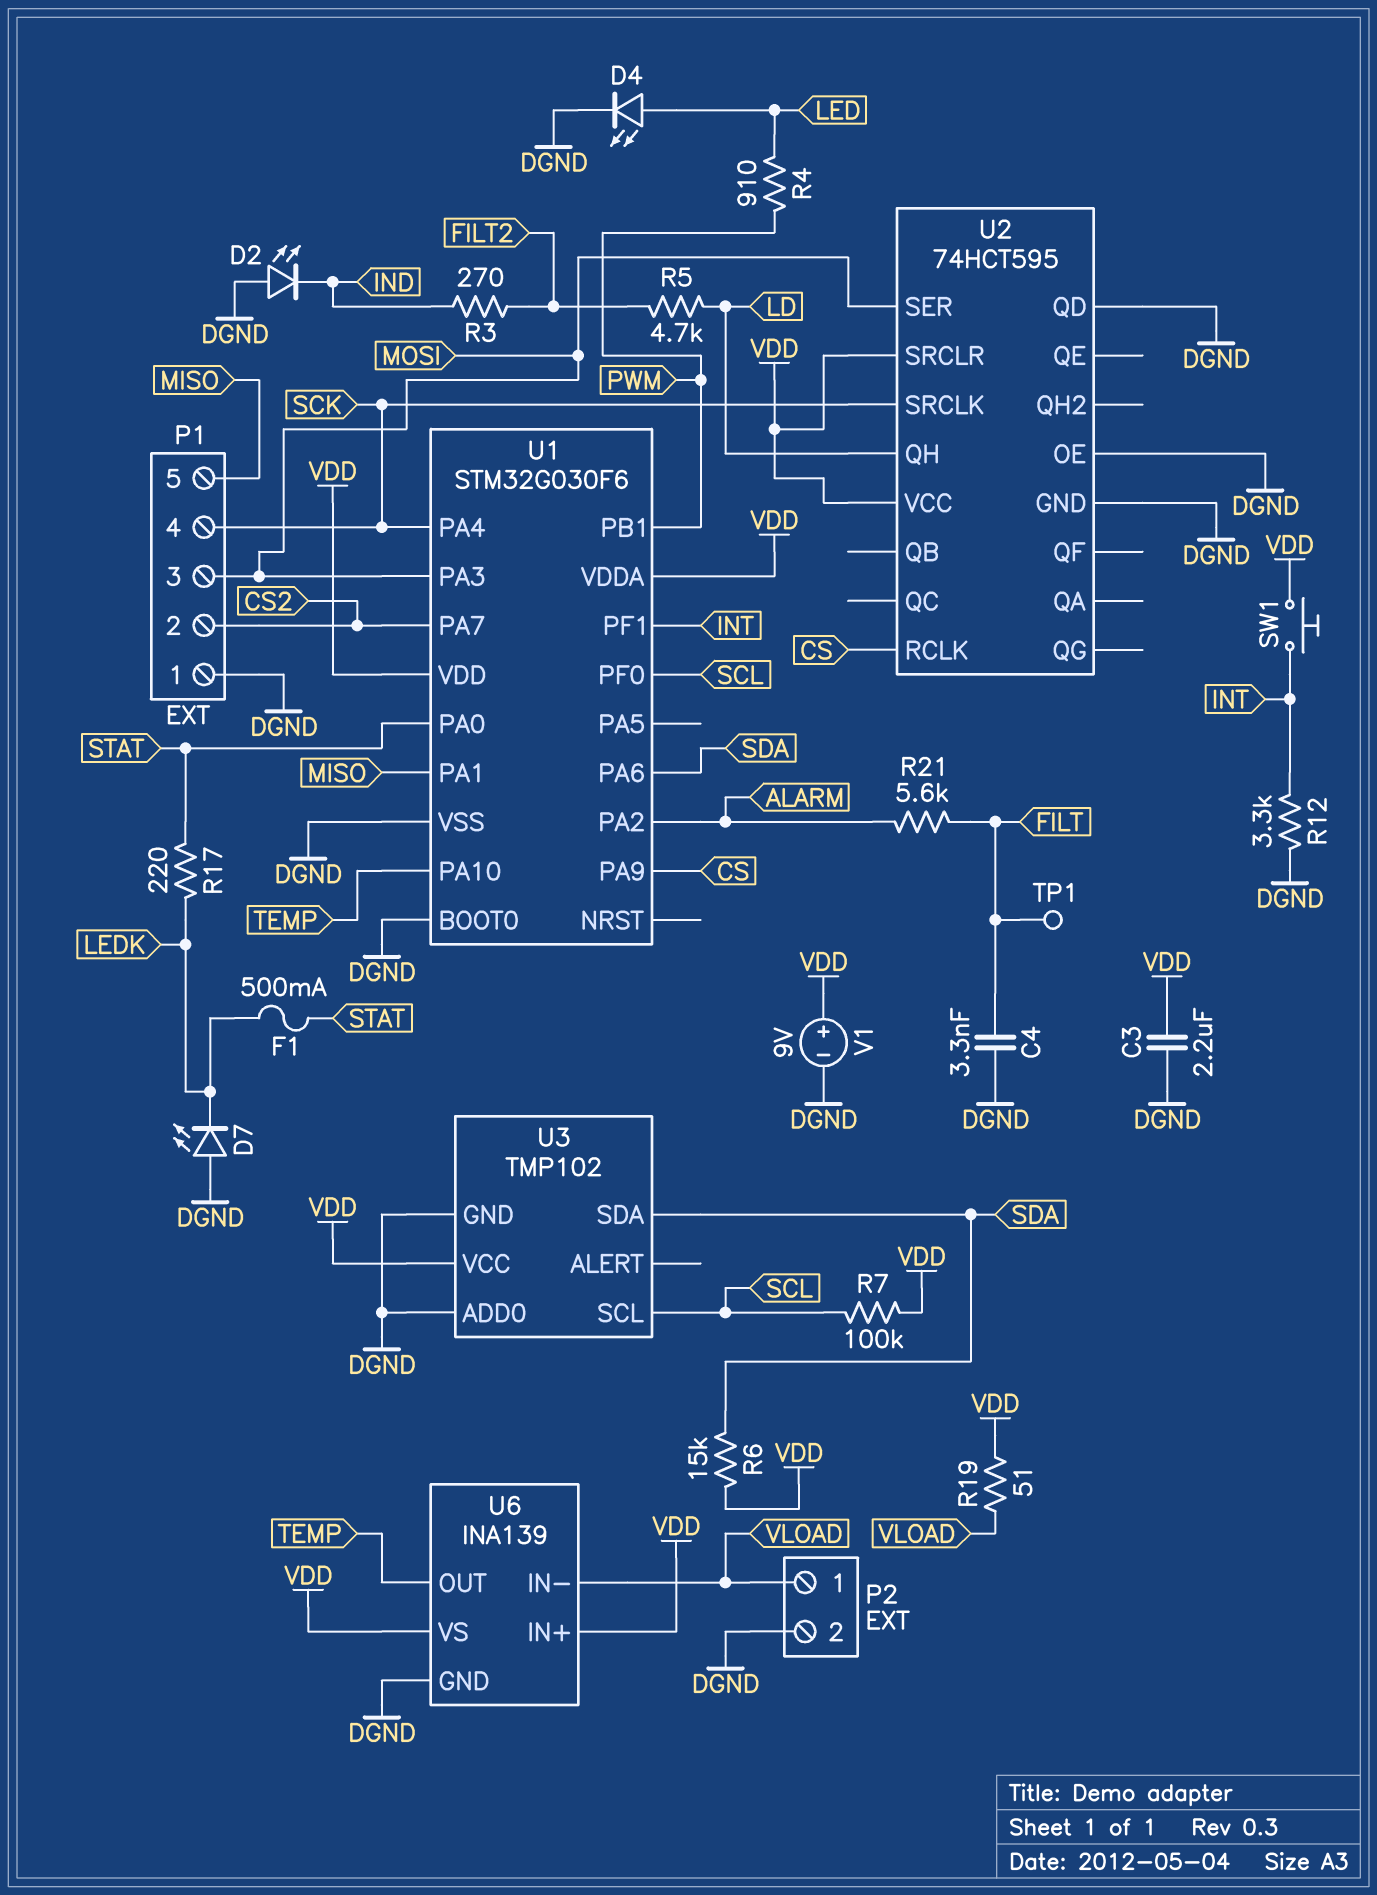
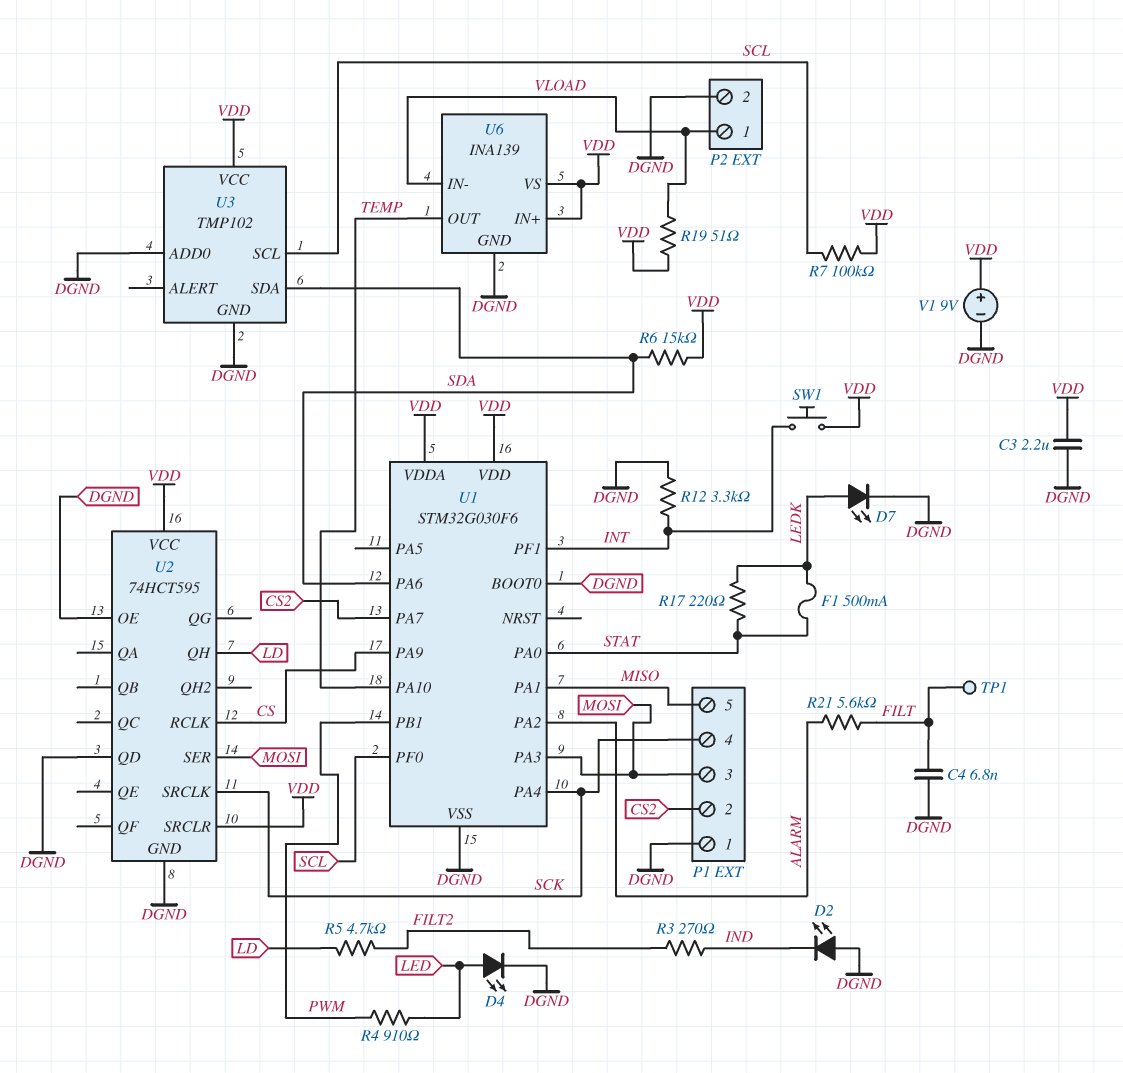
C4: 3.3nF (DGND, FILT) -> 6.8nF (DGND, FILT)
D7: LED (A DGND, K LEDK) -> LED (A LEDK, K DGND)

